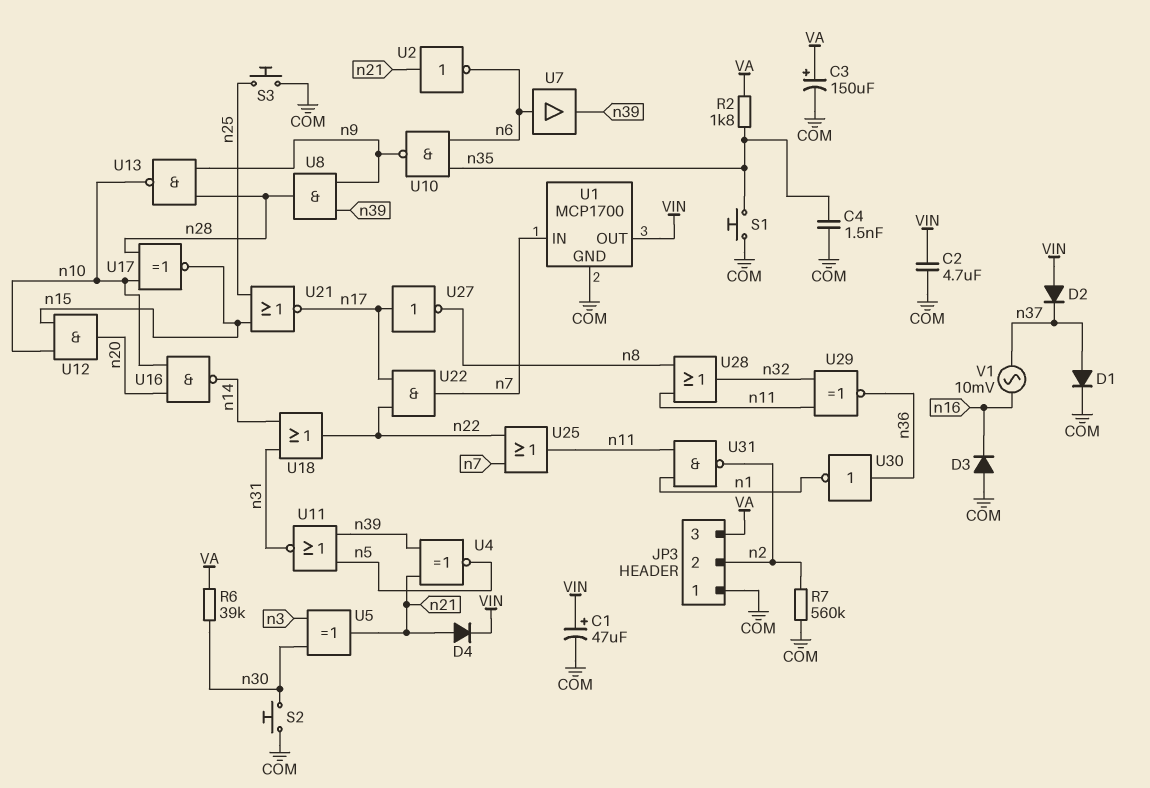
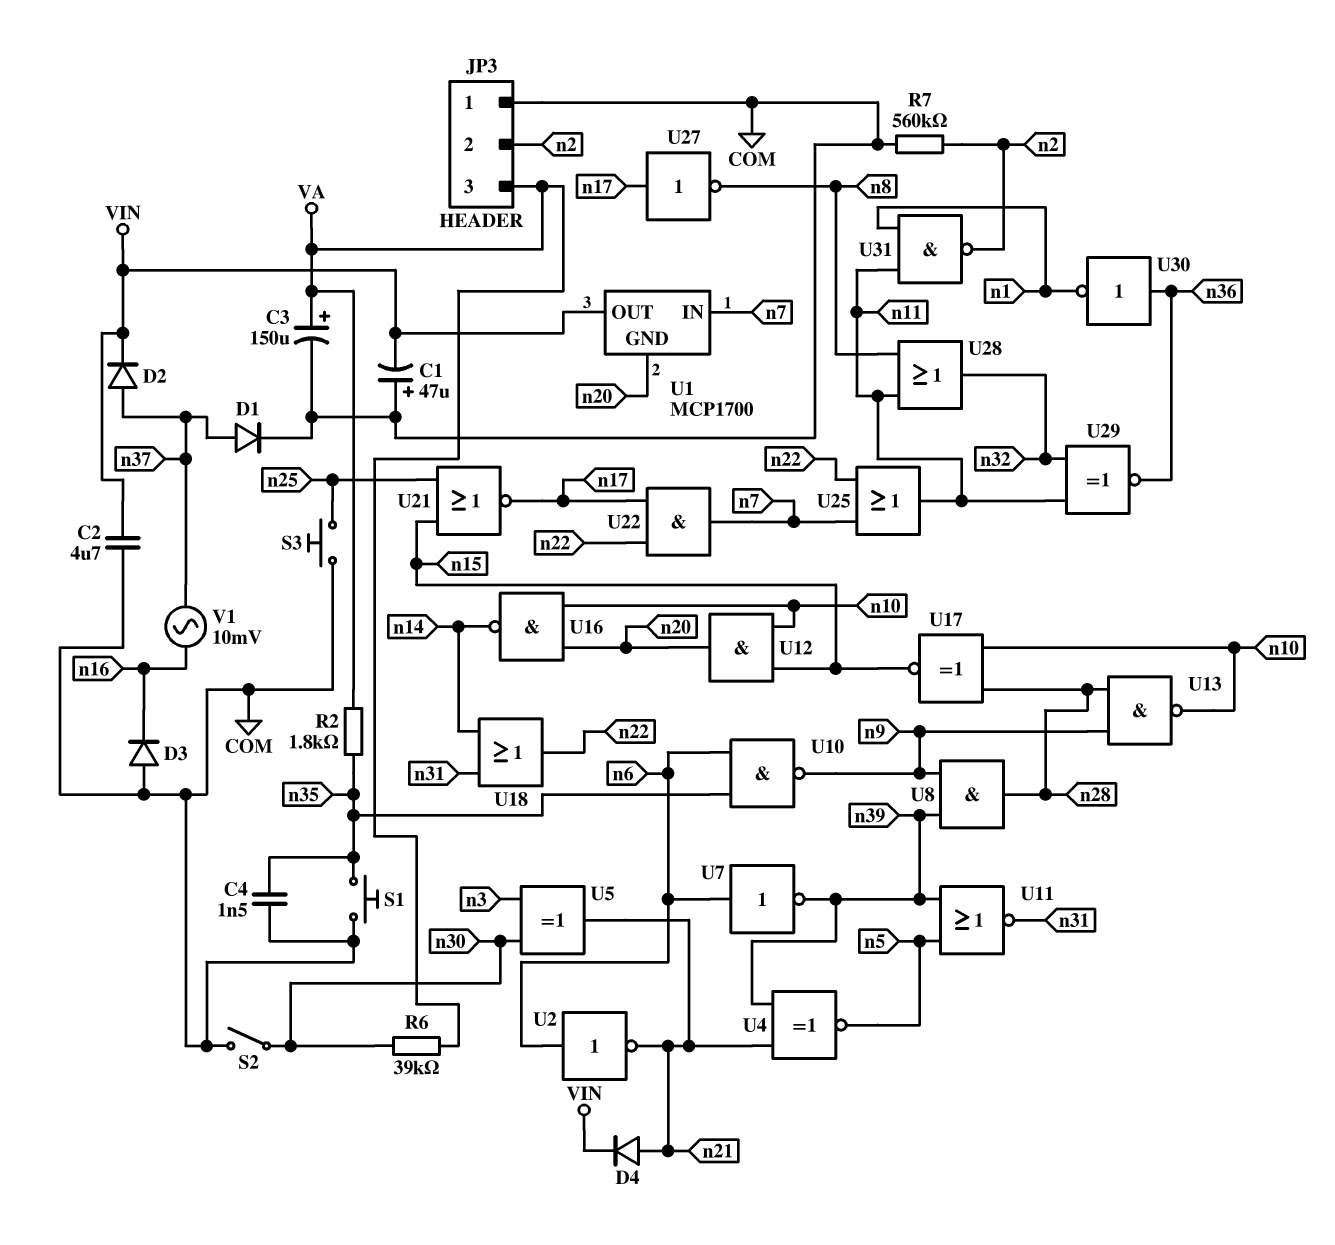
C1: 47uF (plus VIN, minus COM) -> 47uF (plus COM, minus VIN)
D2: diode (A VIN, K n37) -> diode (A n37, K VIN)
S2: button (COM, n30) -> switch (COM, n30)
U1 pin GND: COM -> n20
U2: NOT (in n21, out n6) -> NOT (in n6, out n21)
U7: buffer (in n6, out n39) -> NOT (in n6, out n39)

